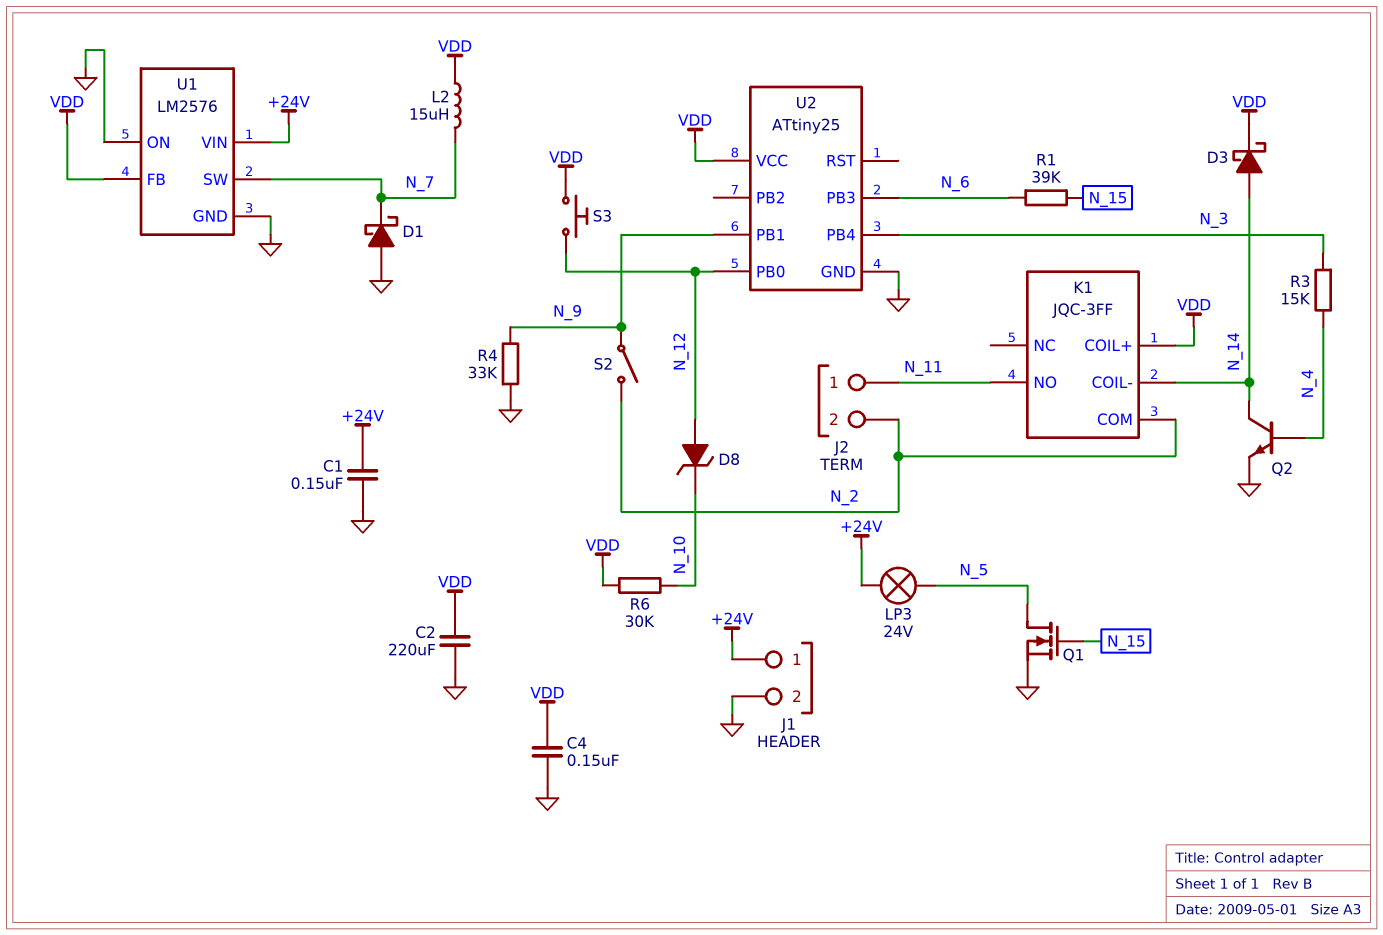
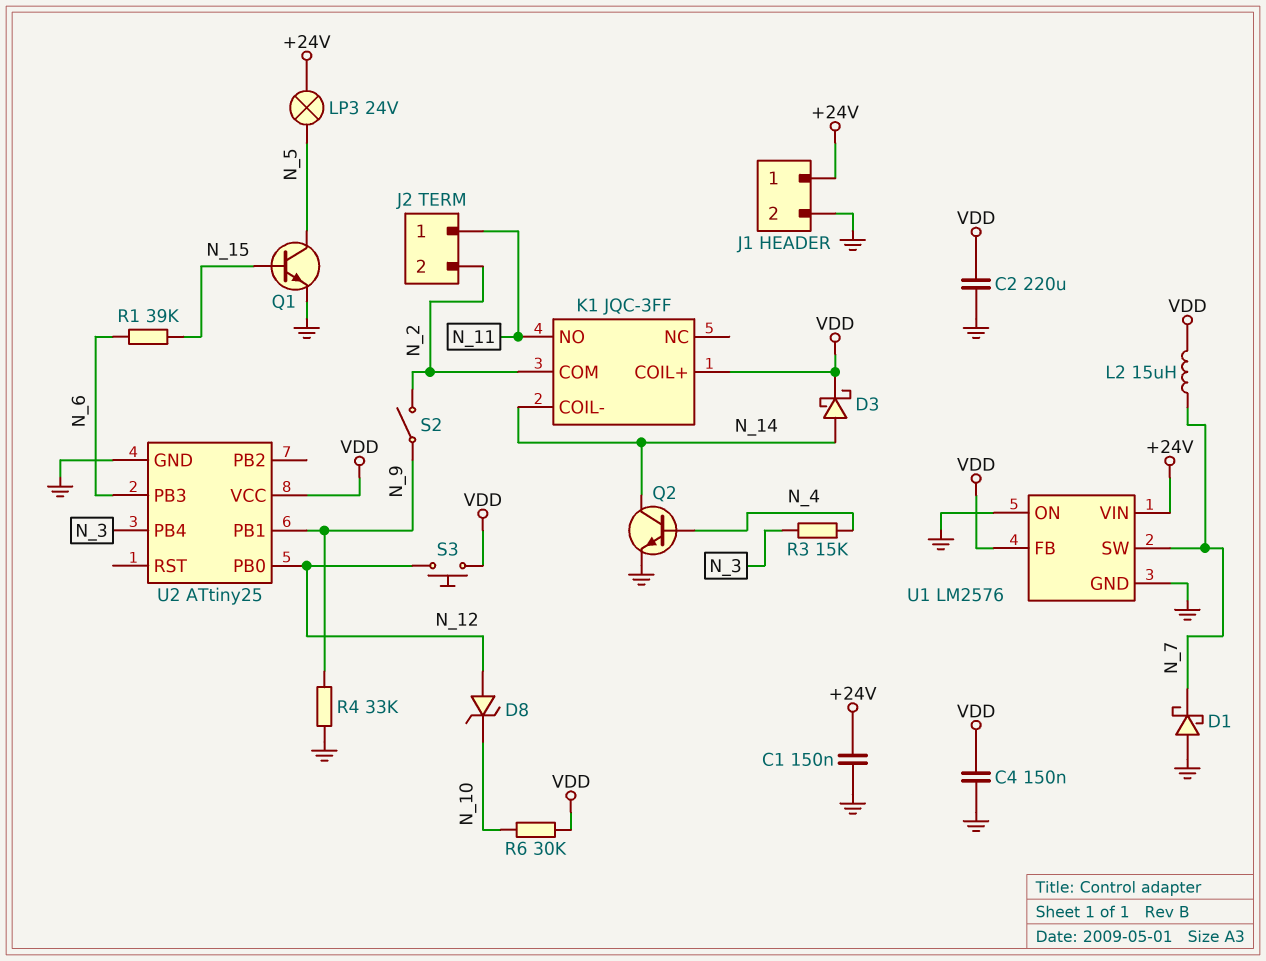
Q1: NMOS (G N_15, D N_5, S GND) -> NPN (B N_15, C N_5, E GND)

